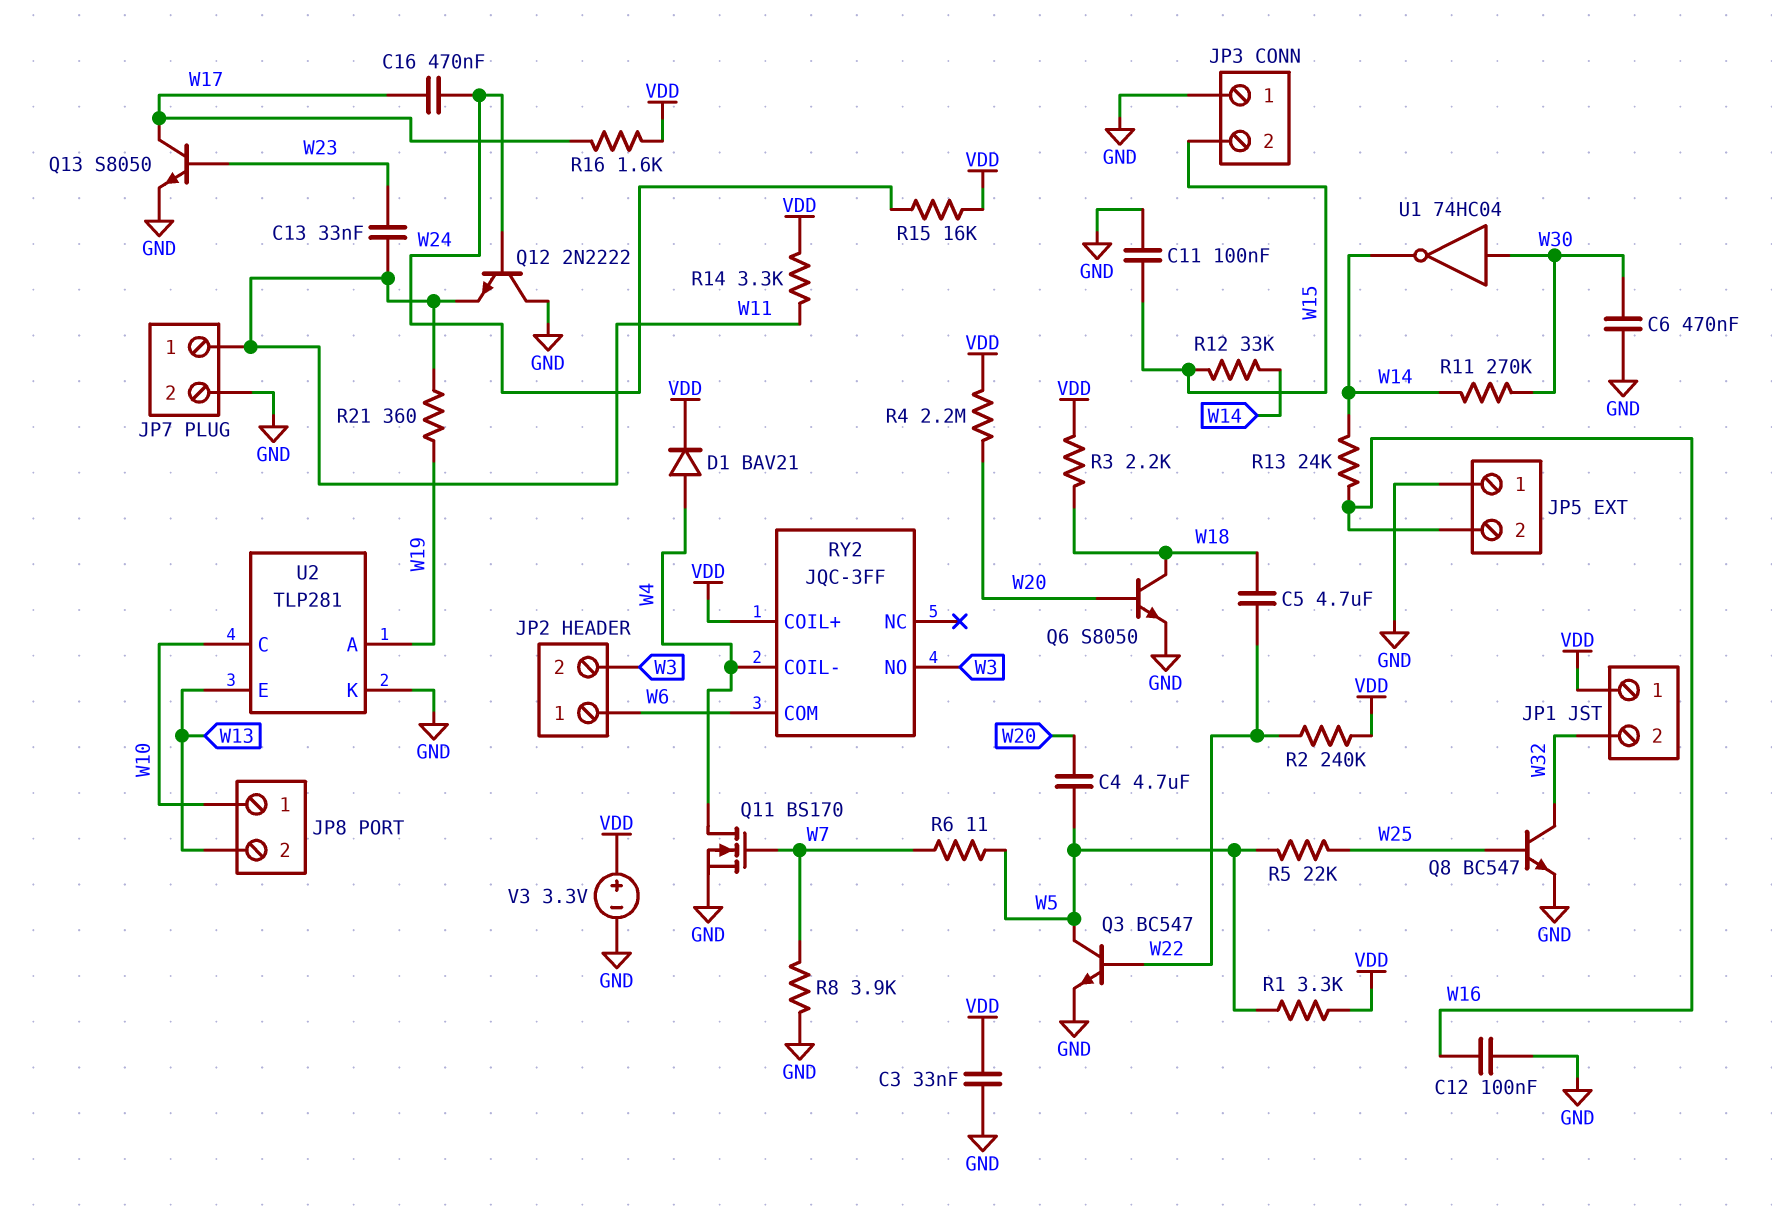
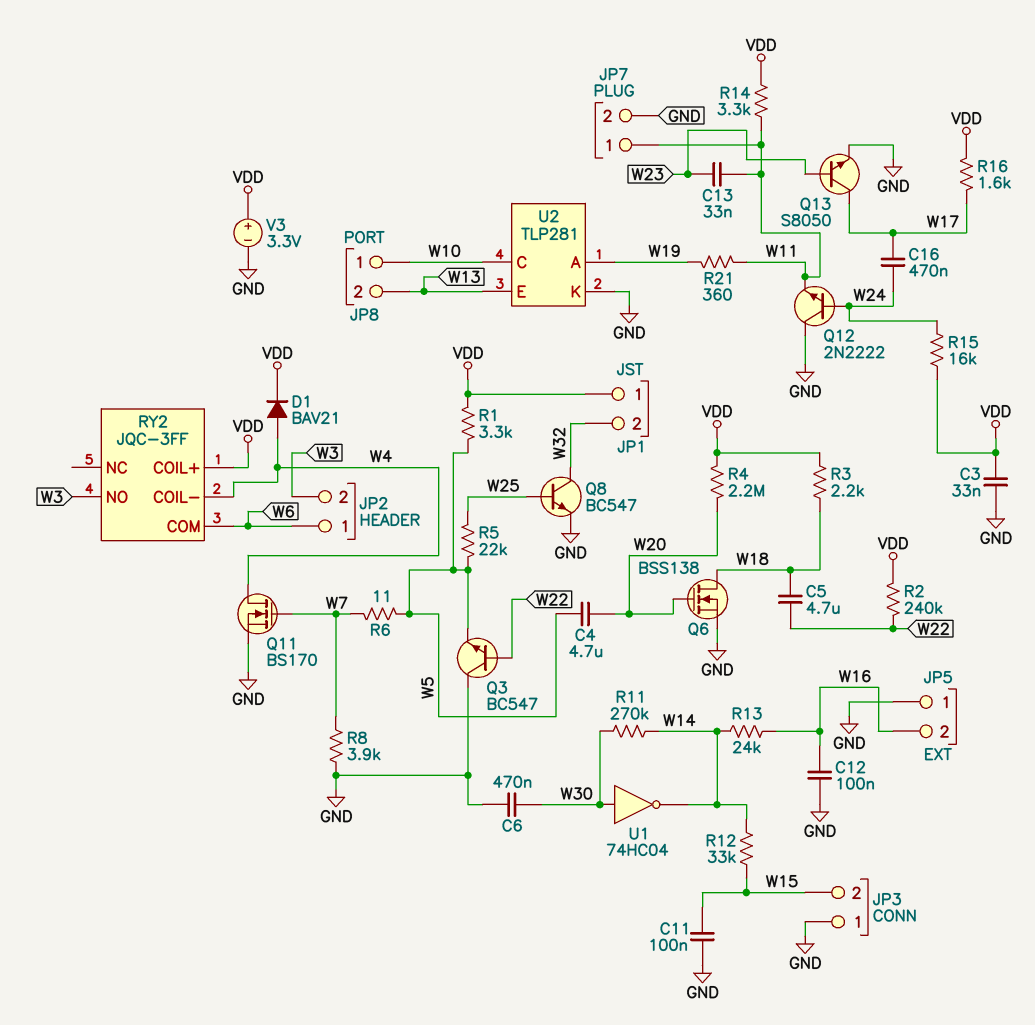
Q3: NPN BC547 (B W22, C W5, E GND) -> NPN BC547 (B W22, C GND, E W5)
Q6: NPN S8050 (B W20, C W18, E GND) -> NMOS BSS138 (G W20, D W18, S GND)

